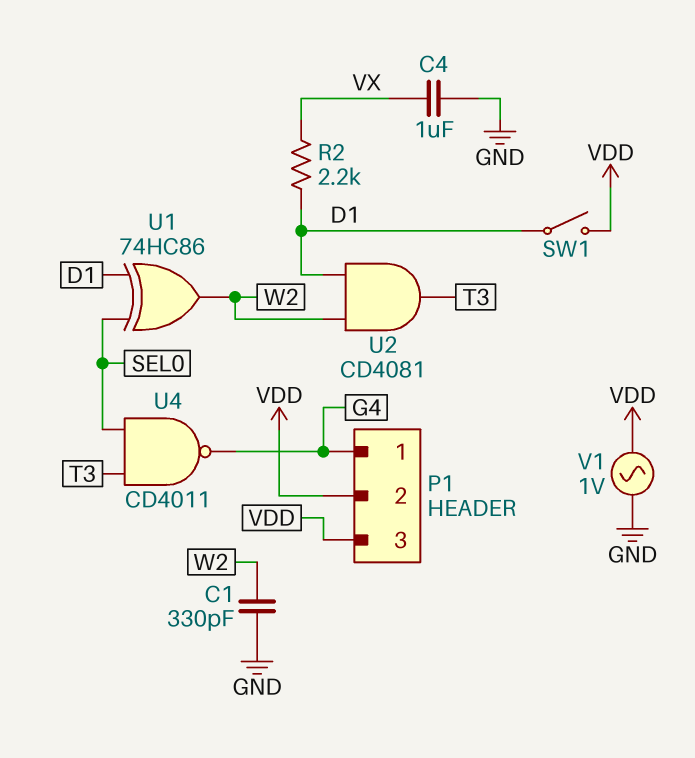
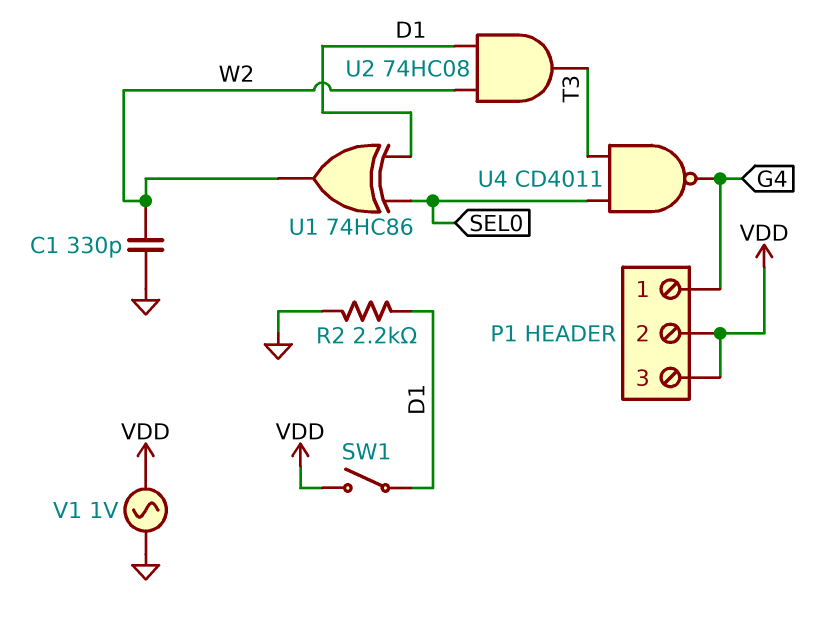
C4: 1uF (GND, VX) -> none
R2: 2.2k (D1, VX) -> 2.2k (D1, GND)
U2: AND CD4081 (in D1, in W2, out T3) -> AND 74HC08 (in D1, in W2, out T3)

